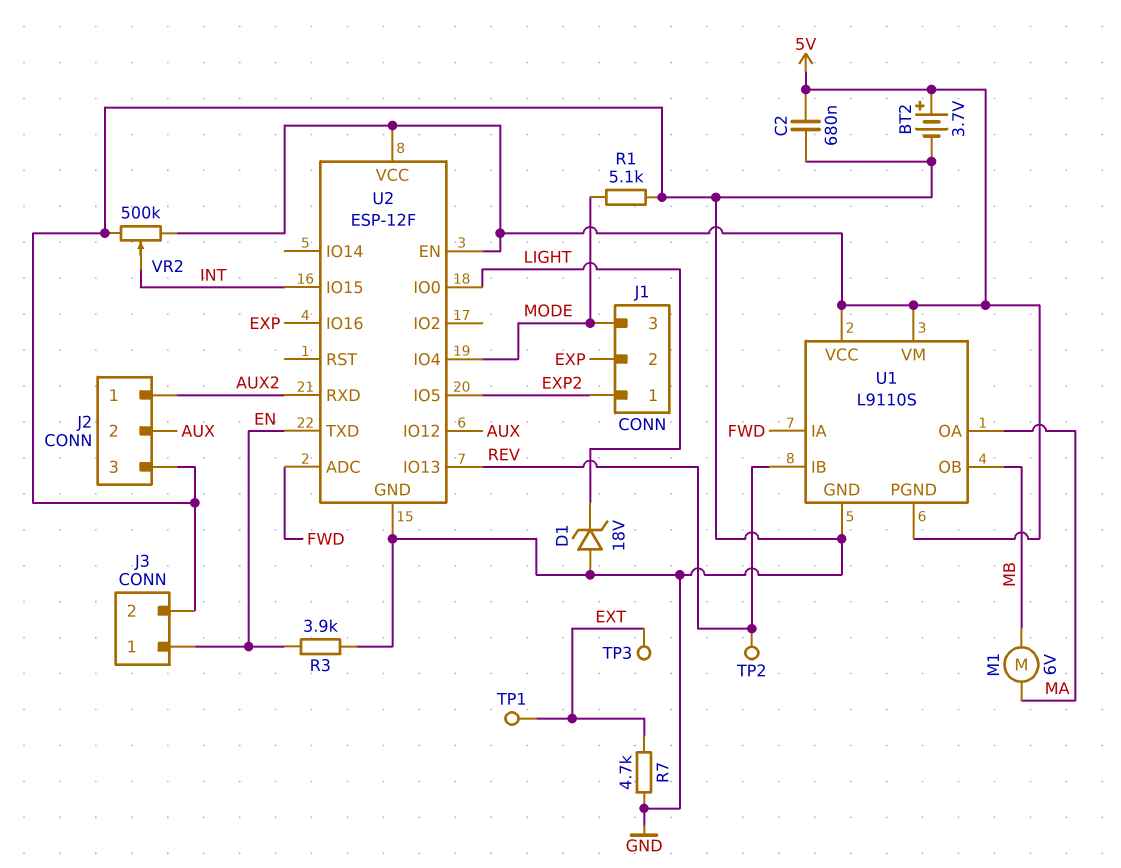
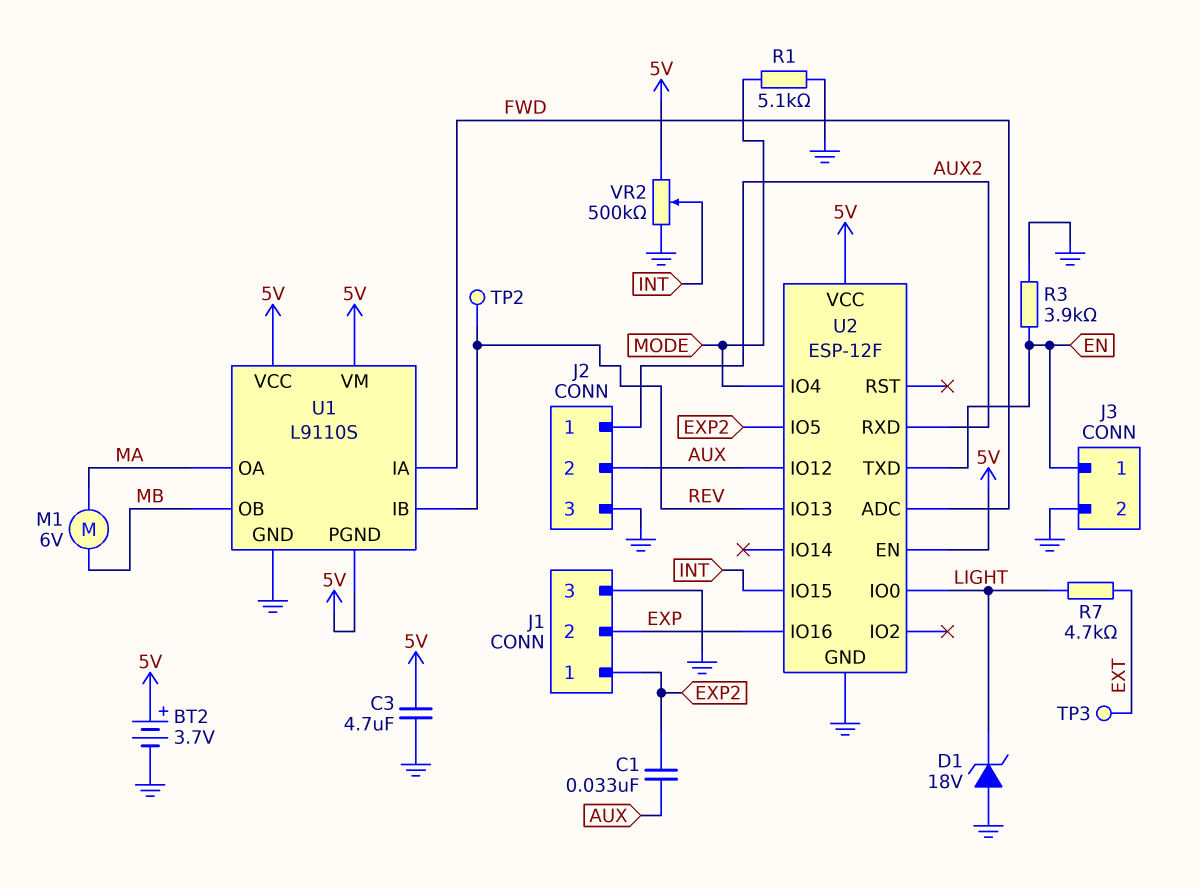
C1: none -> 33nF (AUX, EXP2)
C2: 680nF (5V, GND) -> none
C3: none -> 4.7uF (5V, GND)
J1 pin 3: MODE -> GND
R7: 4.7k (EXT, GND) -> 4.7k (EXT, LIGHT)
TP1: test point (EXT) -> none

